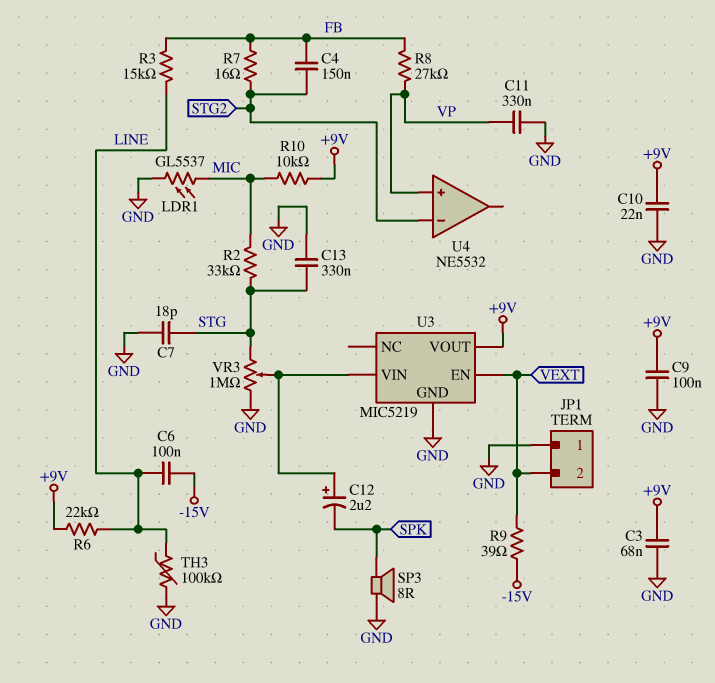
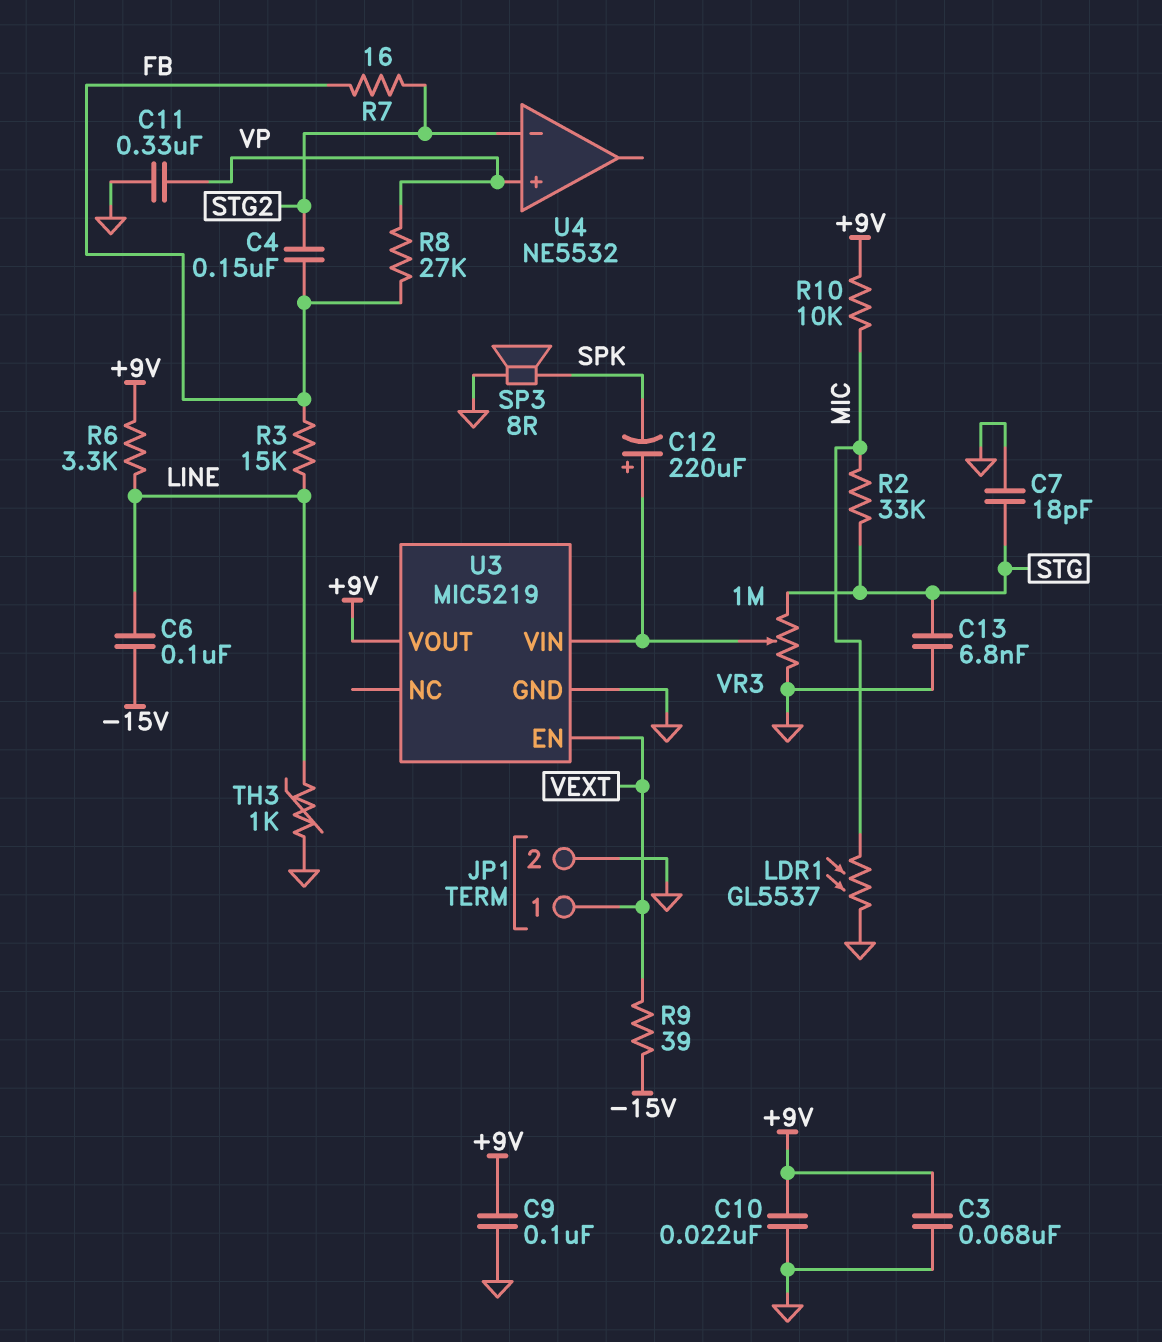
C12: 2.2uF (plus U3/VIN, minus SPK) -> 220uF (plus U3/VIN, minus SPK)
C13: 330nF (GND, STG) -> 6.8nF (GND, STG)
JP1 pin 1: GND -> VEXT
JP1 pin 2: VEXT -> GND
R6: 22k (+9V, LINE) -> 3.3k (+9V, LINE)
TH3: 100k (GND, LINE) -> 1k (GND, LINE)

